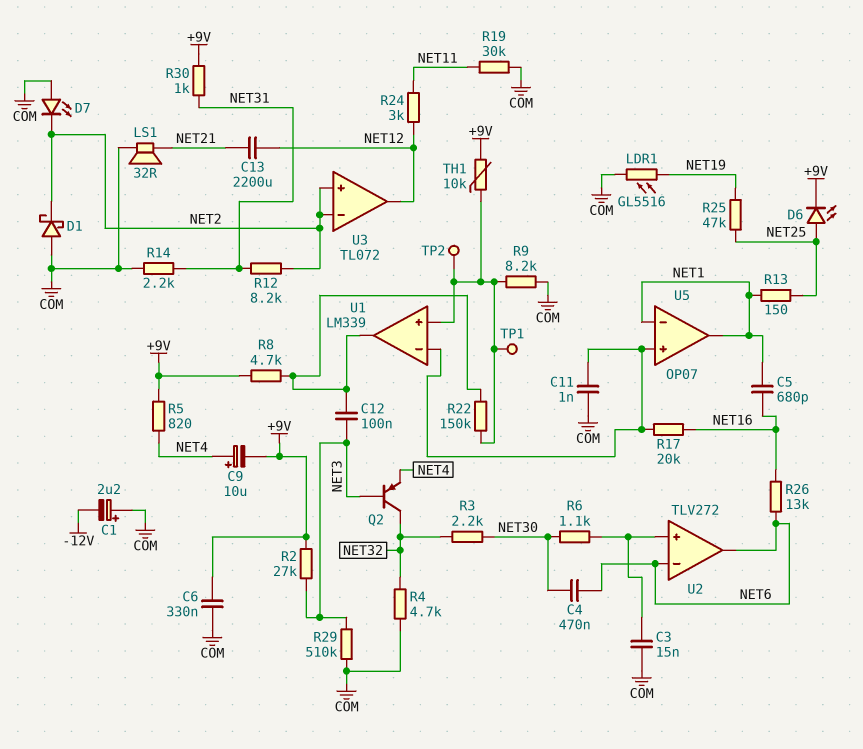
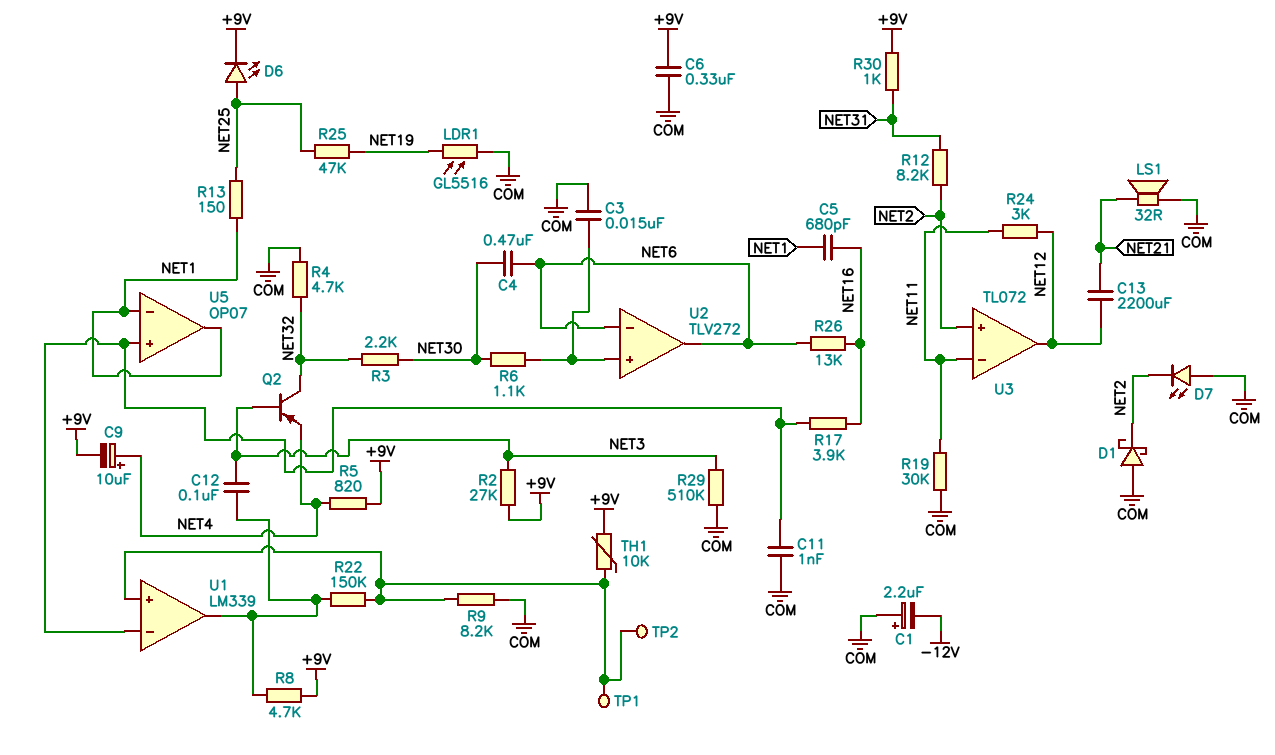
R14: 2.2k (COM, NET31) -> none
R17: 20k (NET16, U1/in-) -> 3.9k (NET16, U1/in-)
U3 pin in-: NET2 -> NET11

